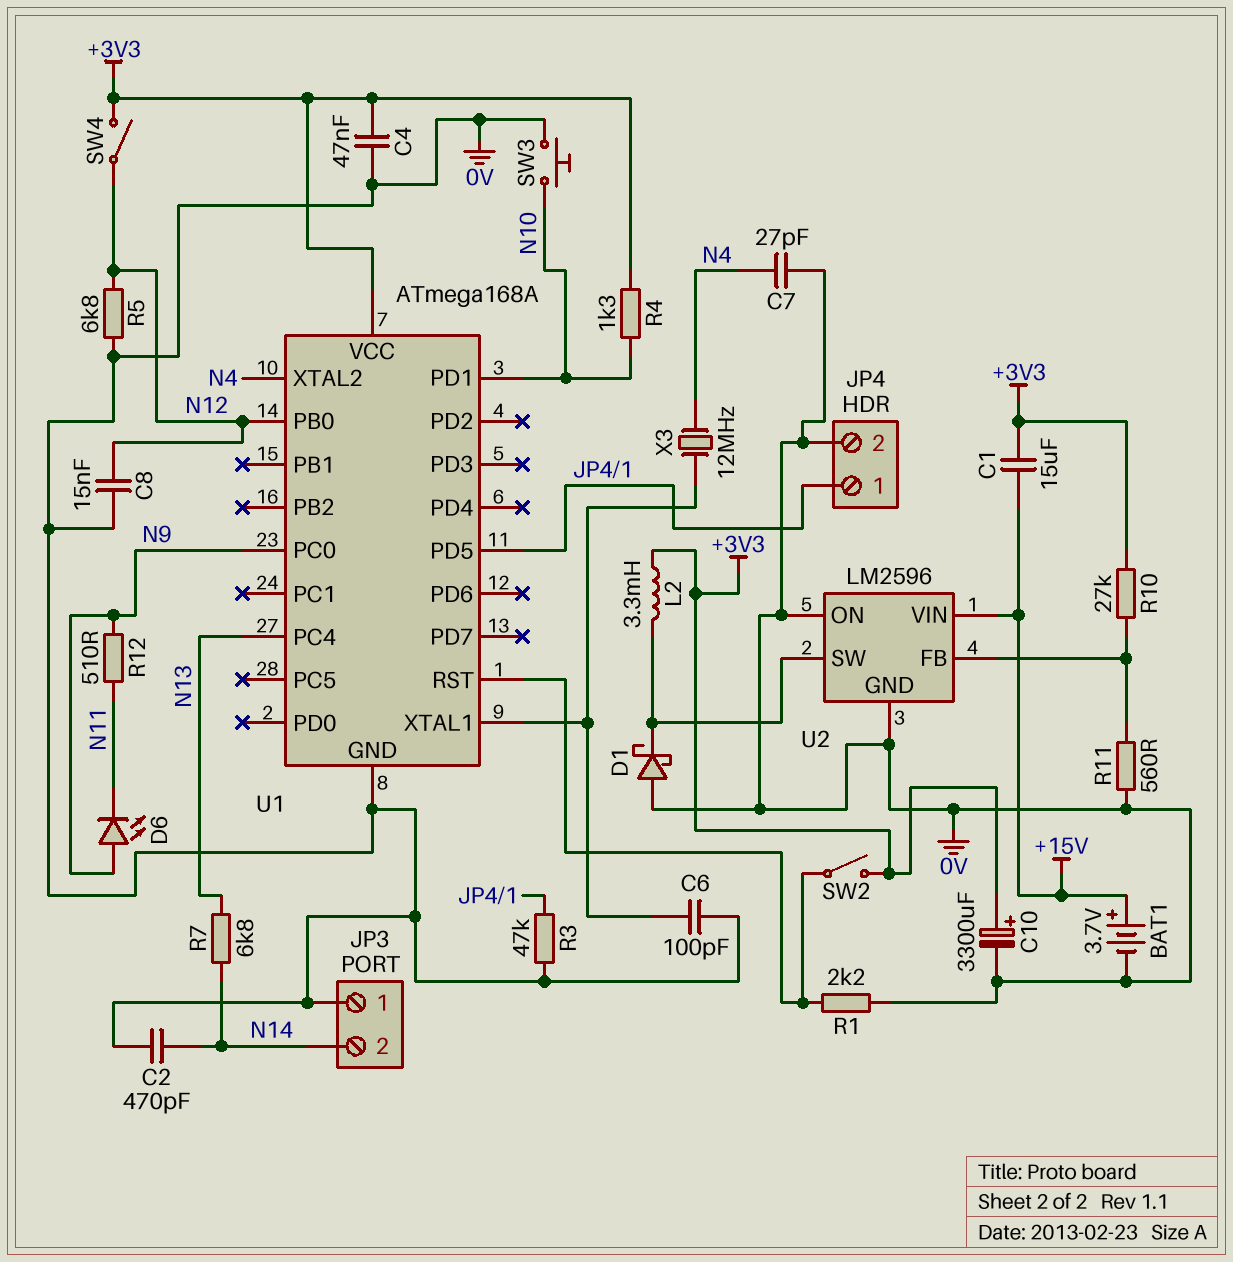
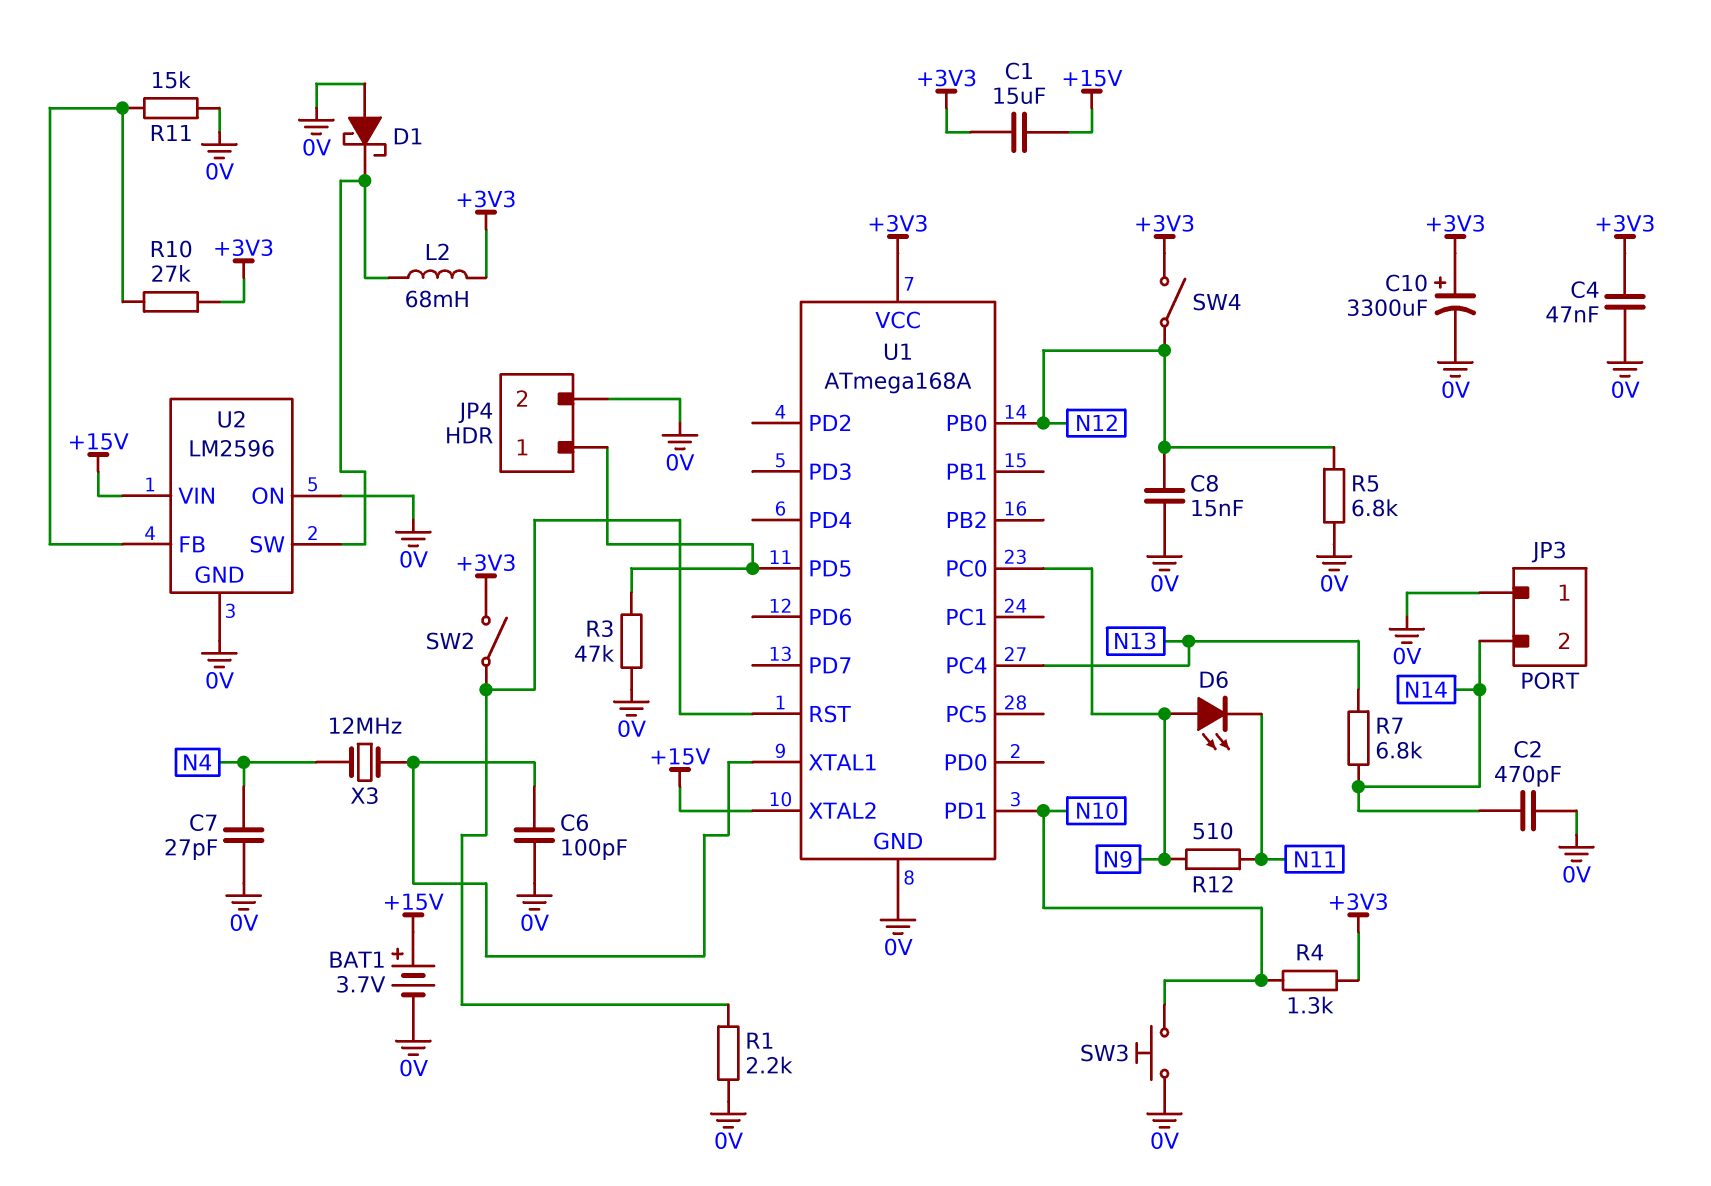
L2: 3.3mH (+3V3, U2/SW) -> 68mH (+3V3, U2/SW)
R11: 560 (0V, U2/FB) -> 15k (0V, U2/FB)
U1 pin XTAL2: N4 -> +15V

